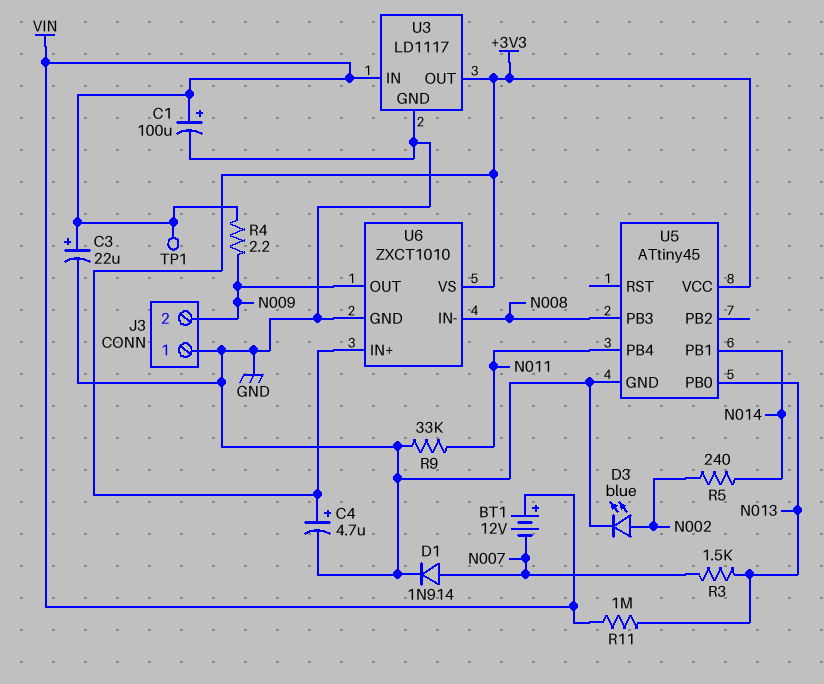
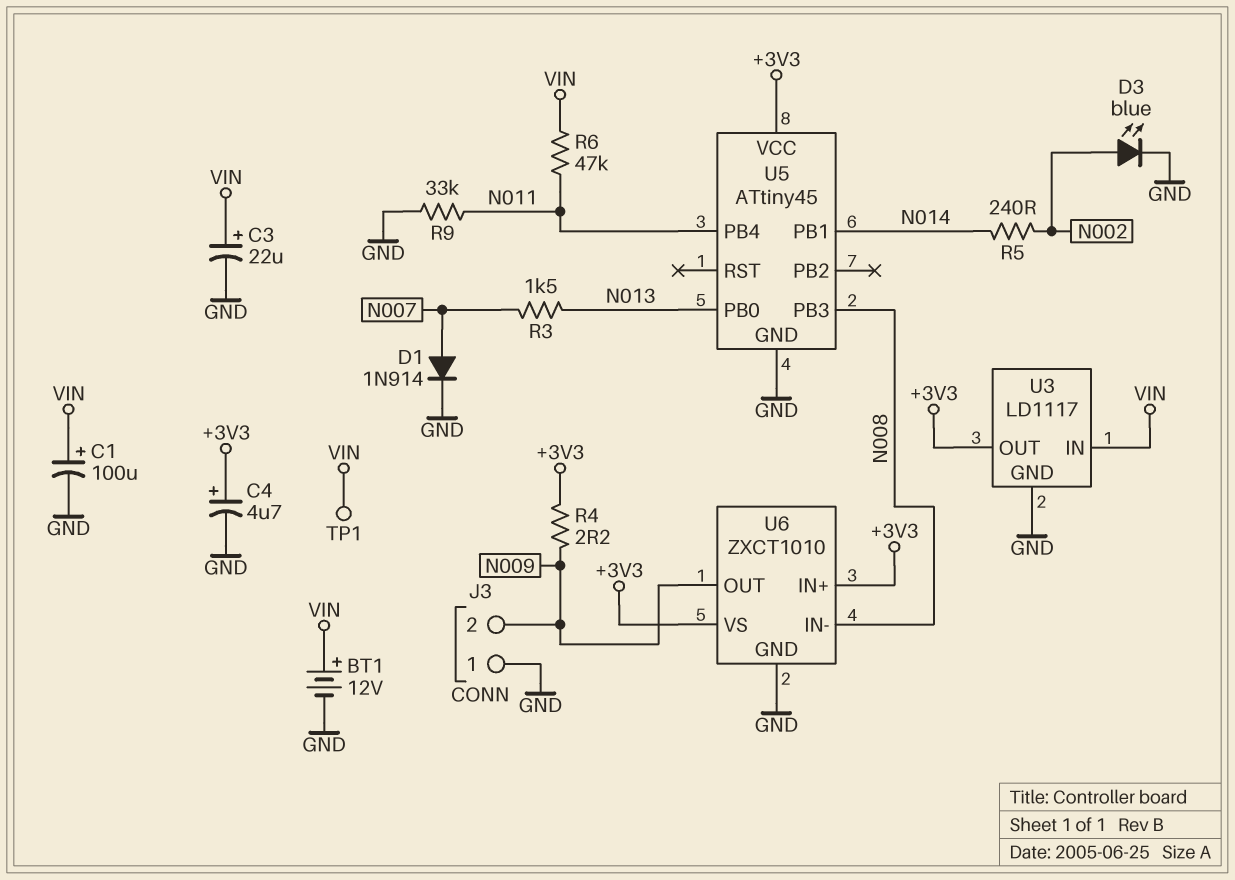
BT1: 12V (plus VIN, minus N007) -> 12V (plus VIN, minus GND)
R4: 2.2 (N009, VIN) -> 2.2 (+3V3, N009)
R6: none -> 47k (N011, VIN)
R11: 1M (N013, VIN) -> none

